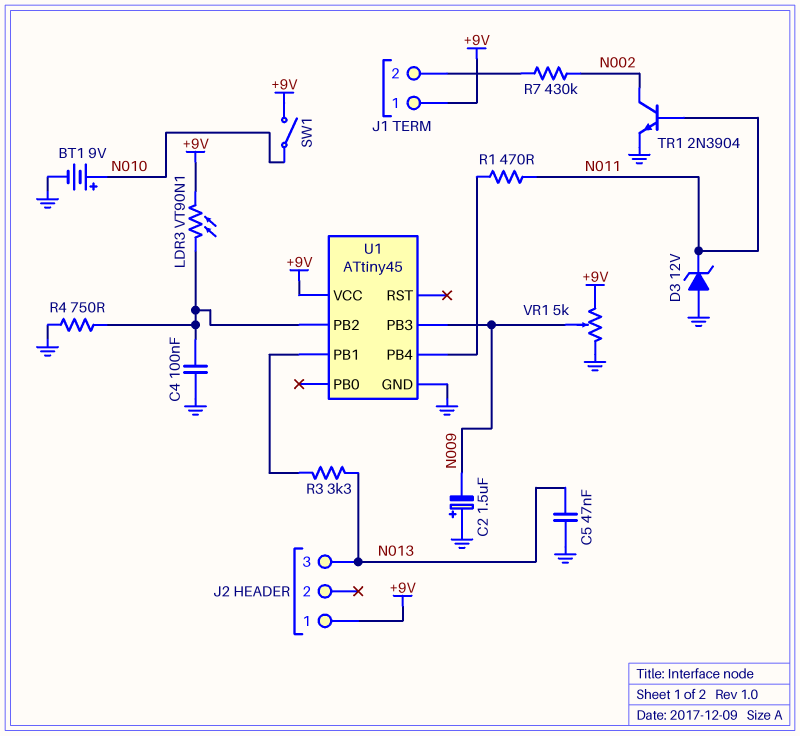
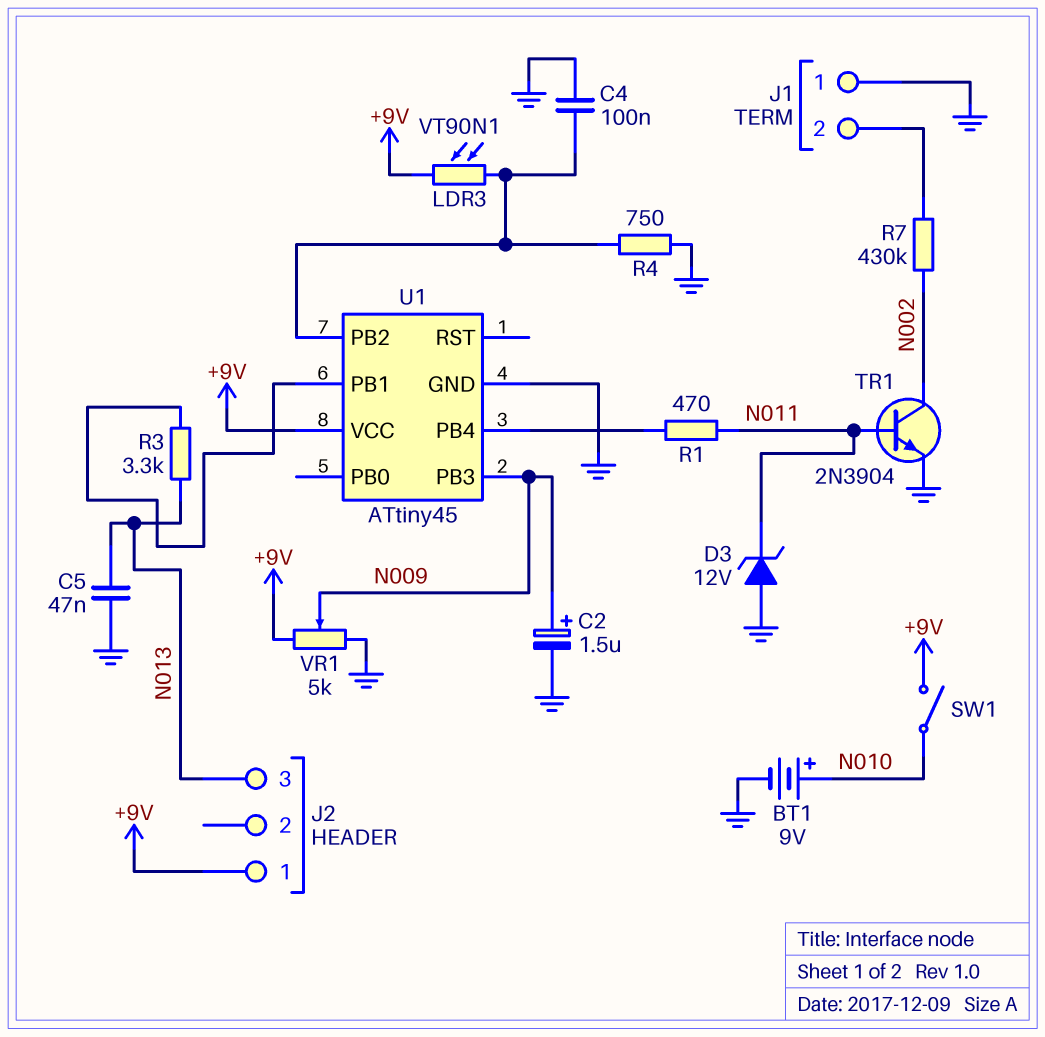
C2: 1.5uF (plus GND, minus N009) -> 1.5uF (plus N009, minus GND)
J1 pin 1: +9V -> GND

